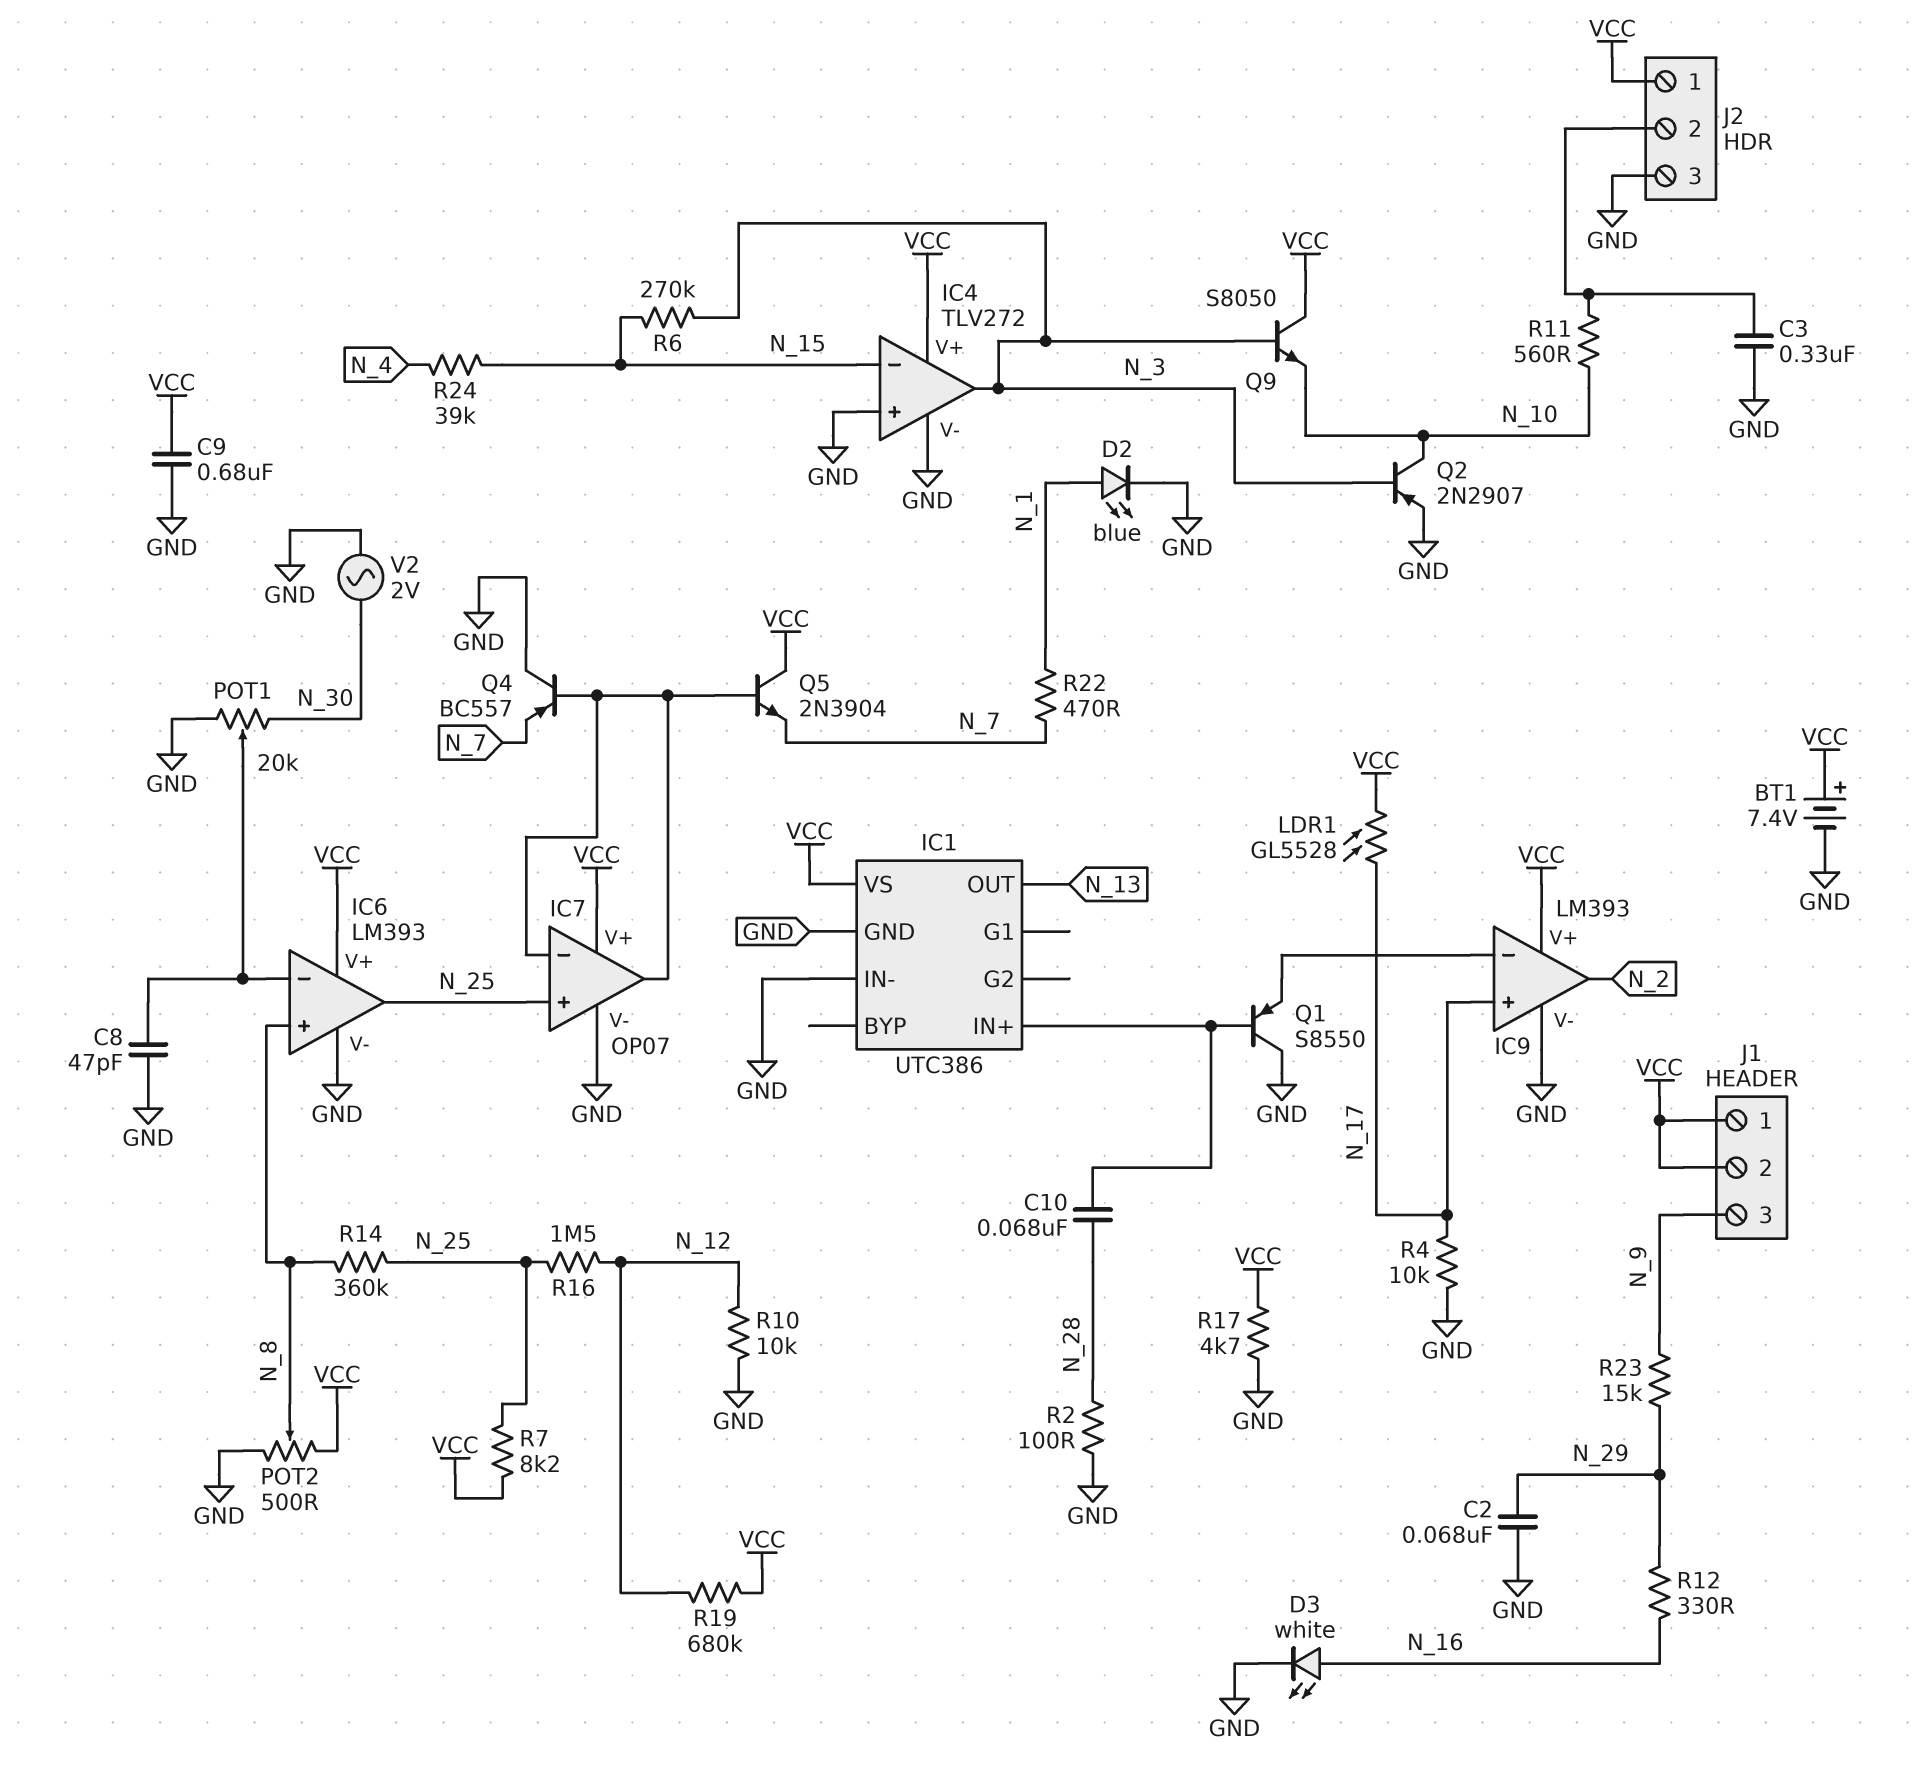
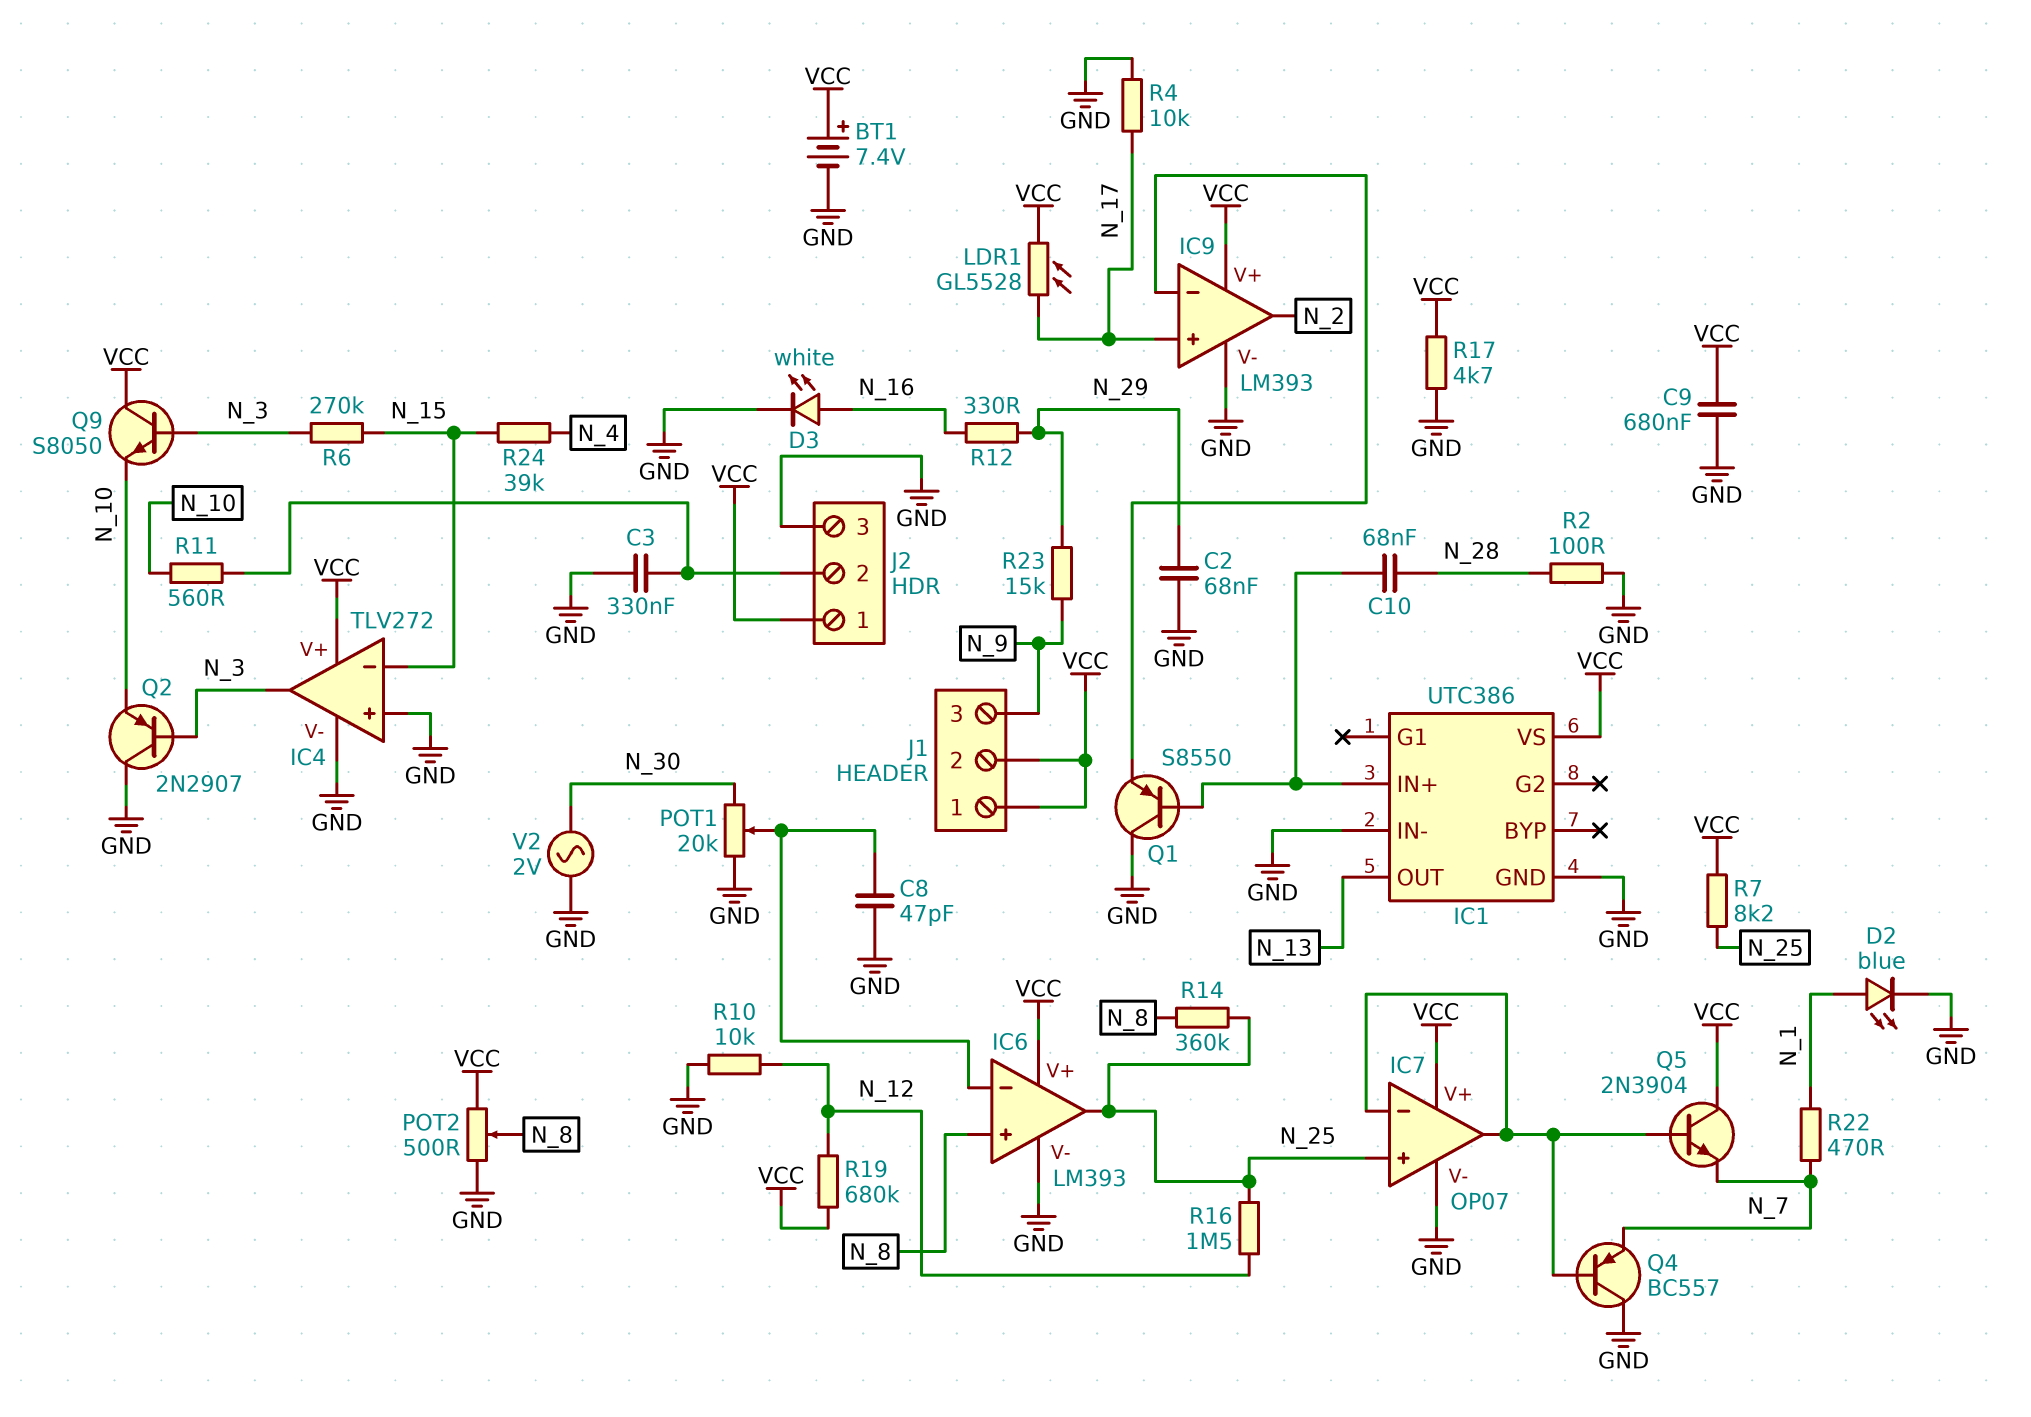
Q2: PNP 2N2907 (B N_3, C N_10, E GND) -> PNP 2N2907 (B N_3, C GND, E N_10)

